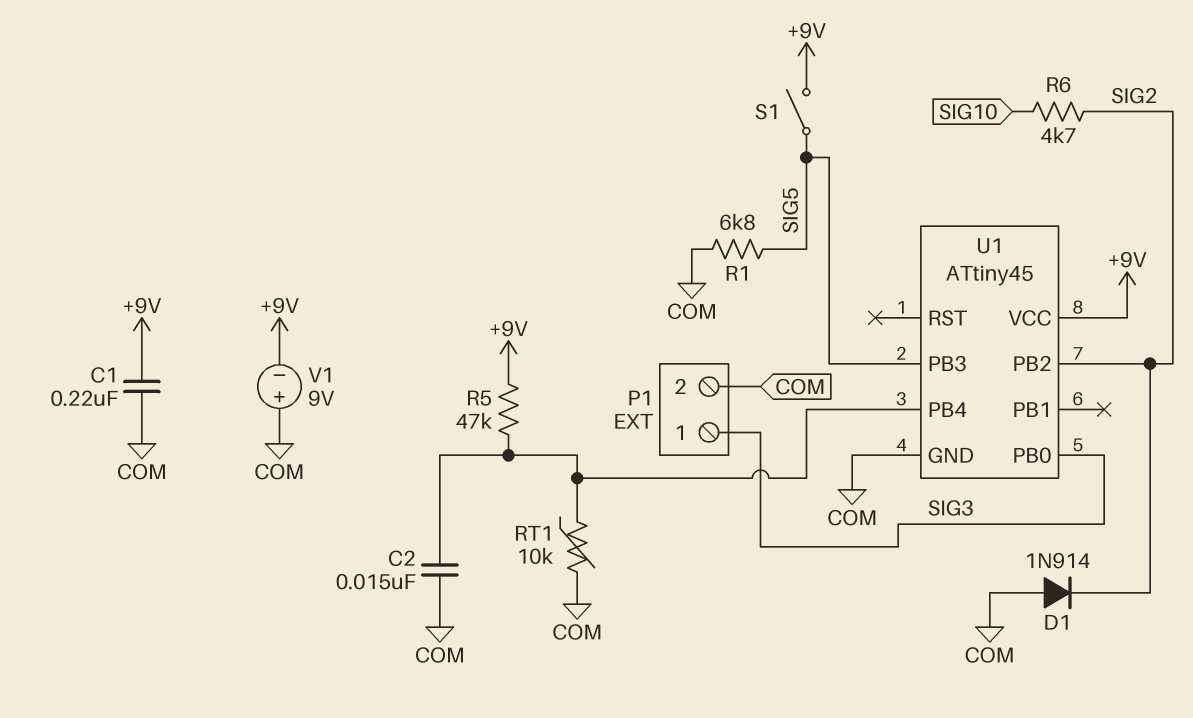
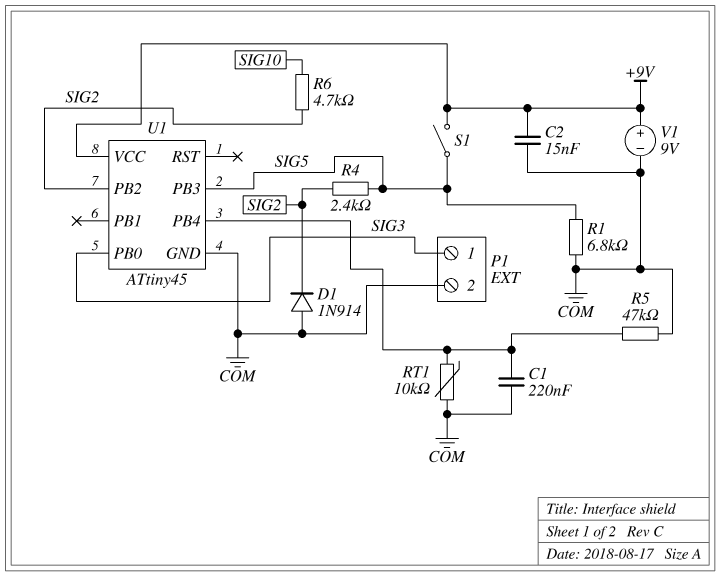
C1: 220nF (+9V, COM) -> 220nF (COM, U1/PB4)
C2: 15nF (COM, U1/PB4) -> 15nF (+9V, COM)
R4: none -> 2.4k (SIG2, SIG5)
R5: 47k (+9V, U1/PB4) -> 47k (COM, U1/PB4)
V1: 9V (plus COM, minus +9V) -> 9V (plus +9V, minus COM)

